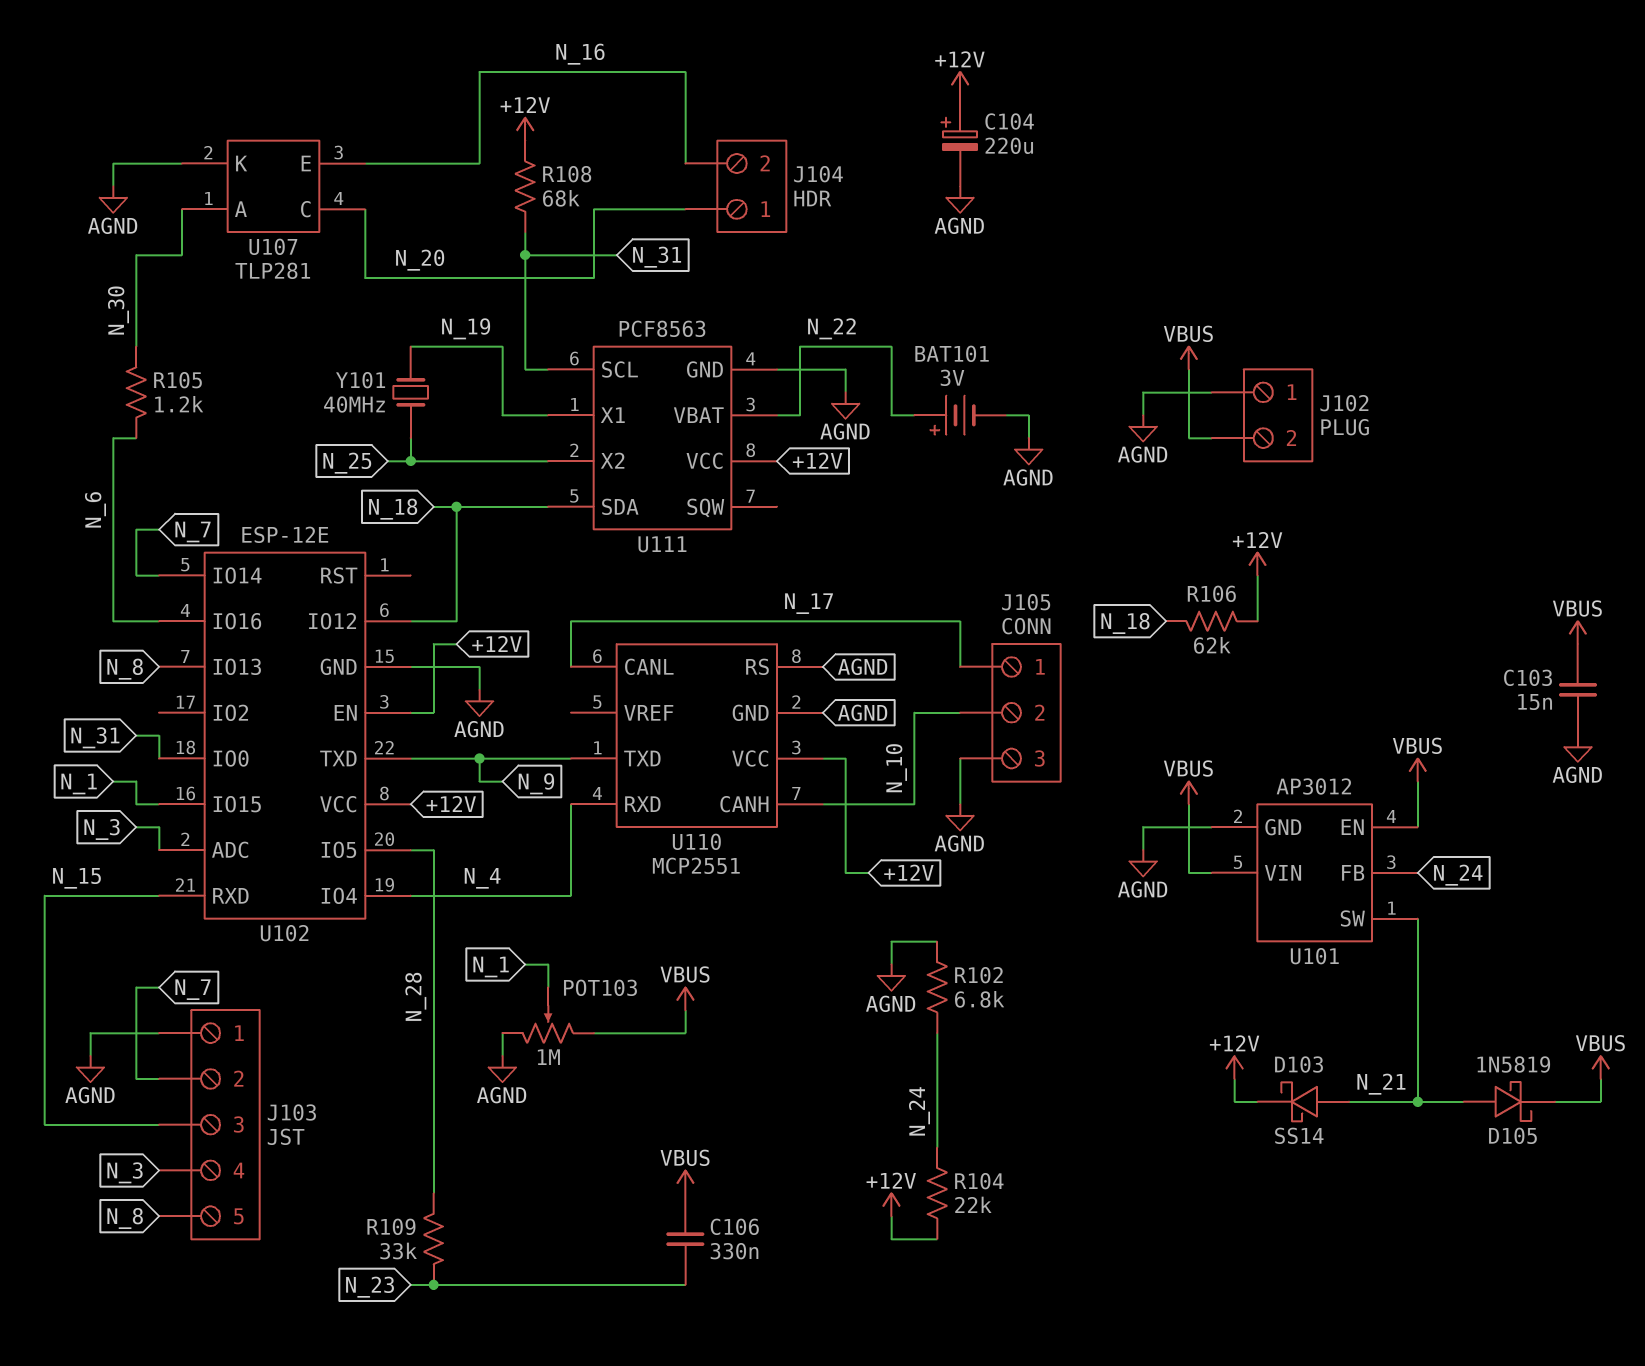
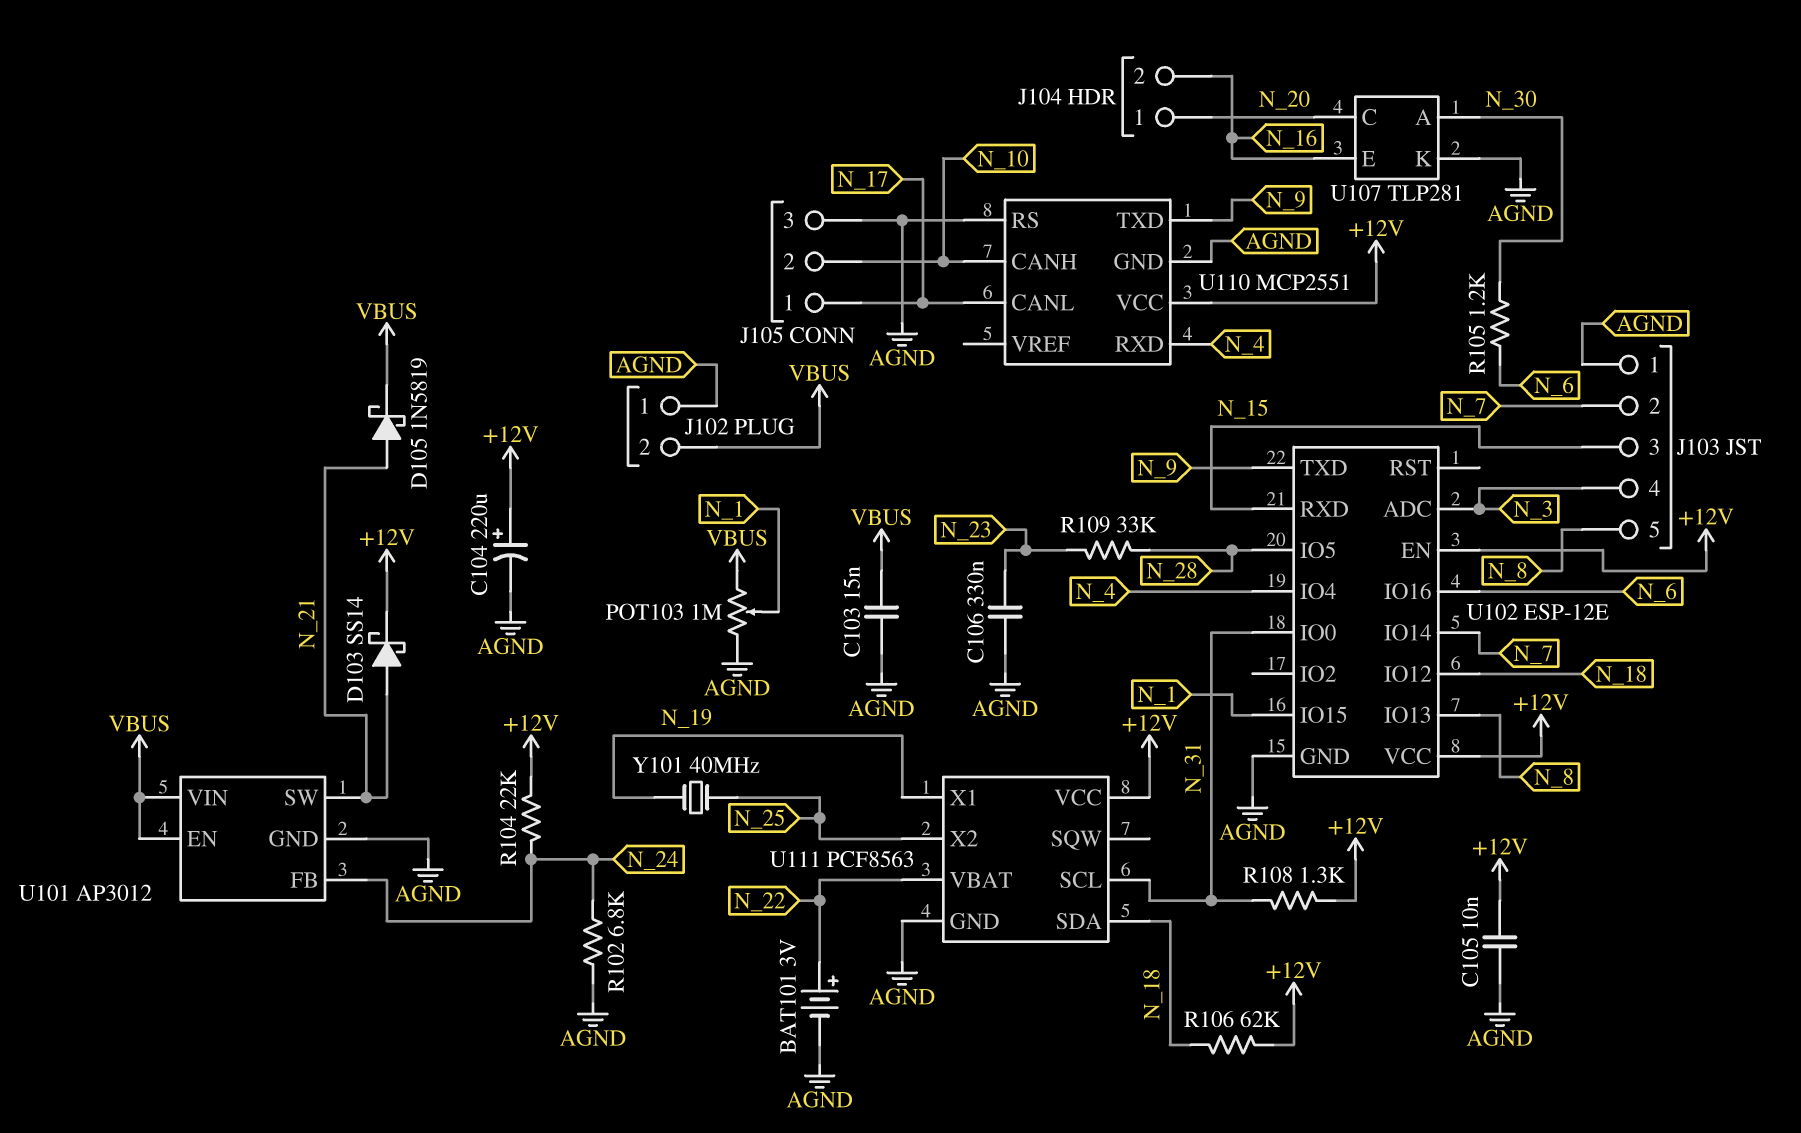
C105: none -> 10nF (+12V, AGND)
C106: 330nF (N_23, VBUS) -> 330nF (AGND, N_23)
R108: 68k (+12V, N_31) -> 1.3k (+12V, N_31)

